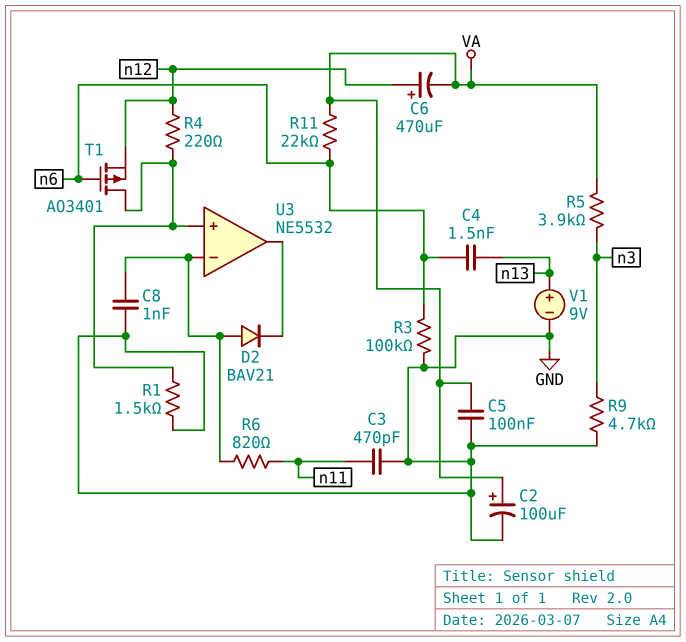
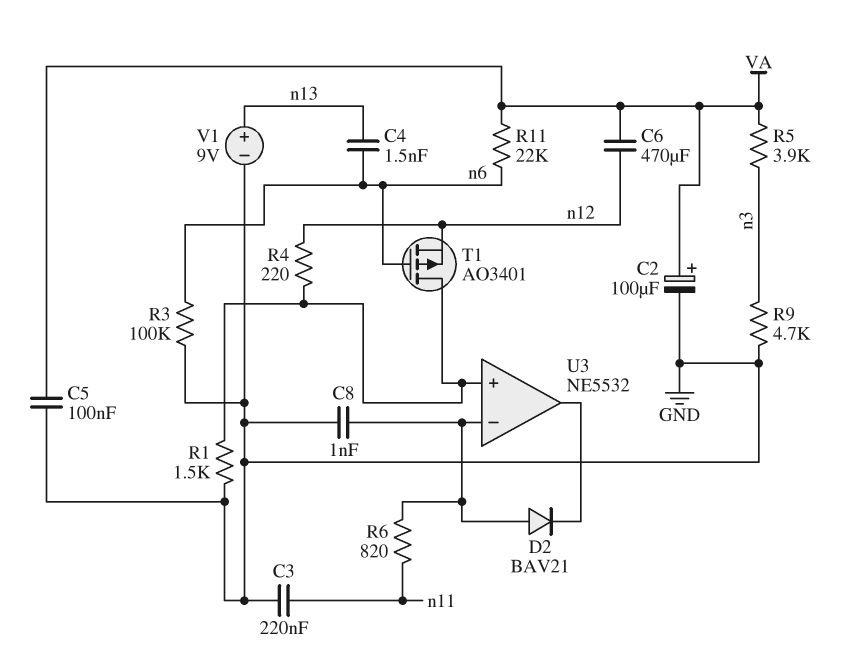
C3: 470pF (GND, n11) -> 220nF (GND, n11)
C6: 470uF (plus n12, minus VA) -> 470uF (VA, n12)

